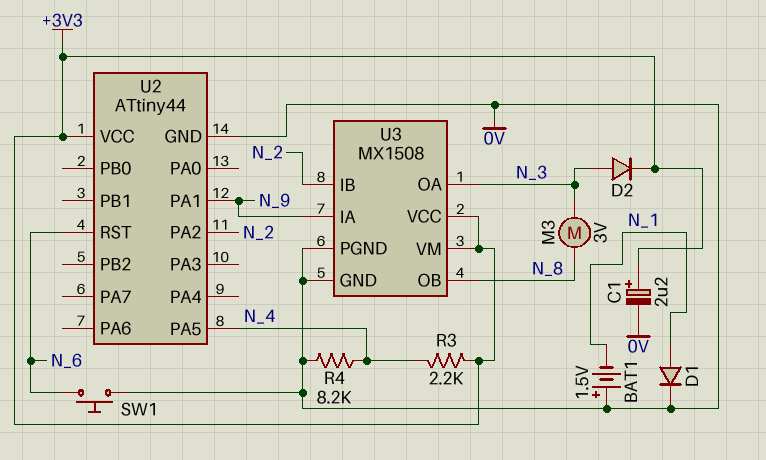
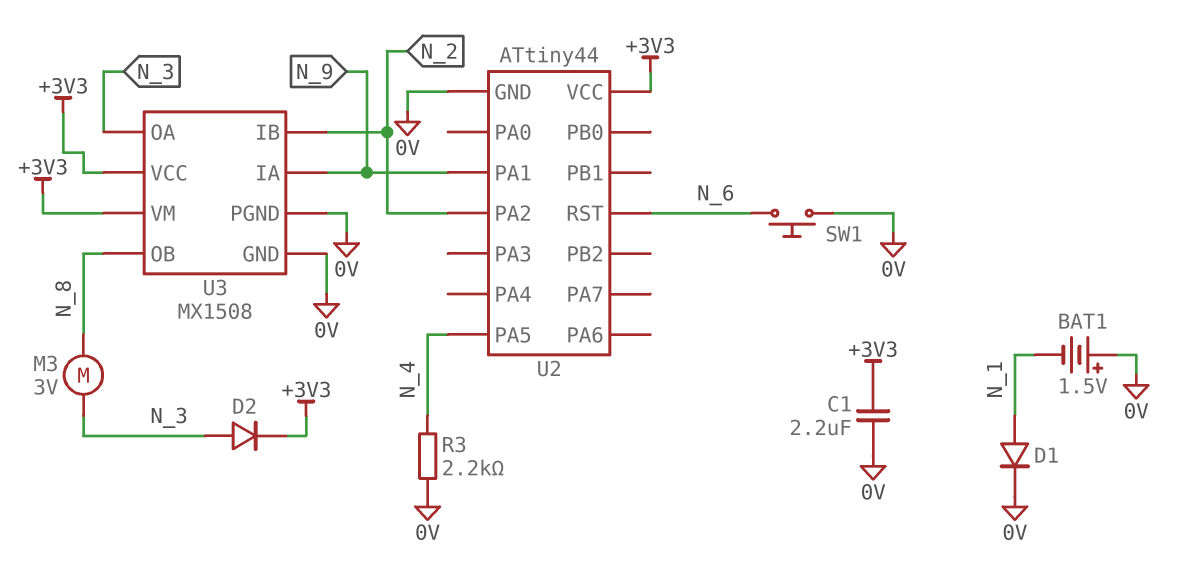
C1: 2.2uF (plus +3V3, minus 0V) -> 2.2uF (+3V3, 0V)
R3: 2.2k (+3V3, N_4) -> 2.2k (0V, N_4)
R4: 8.2k (0V, N_4) -> none

